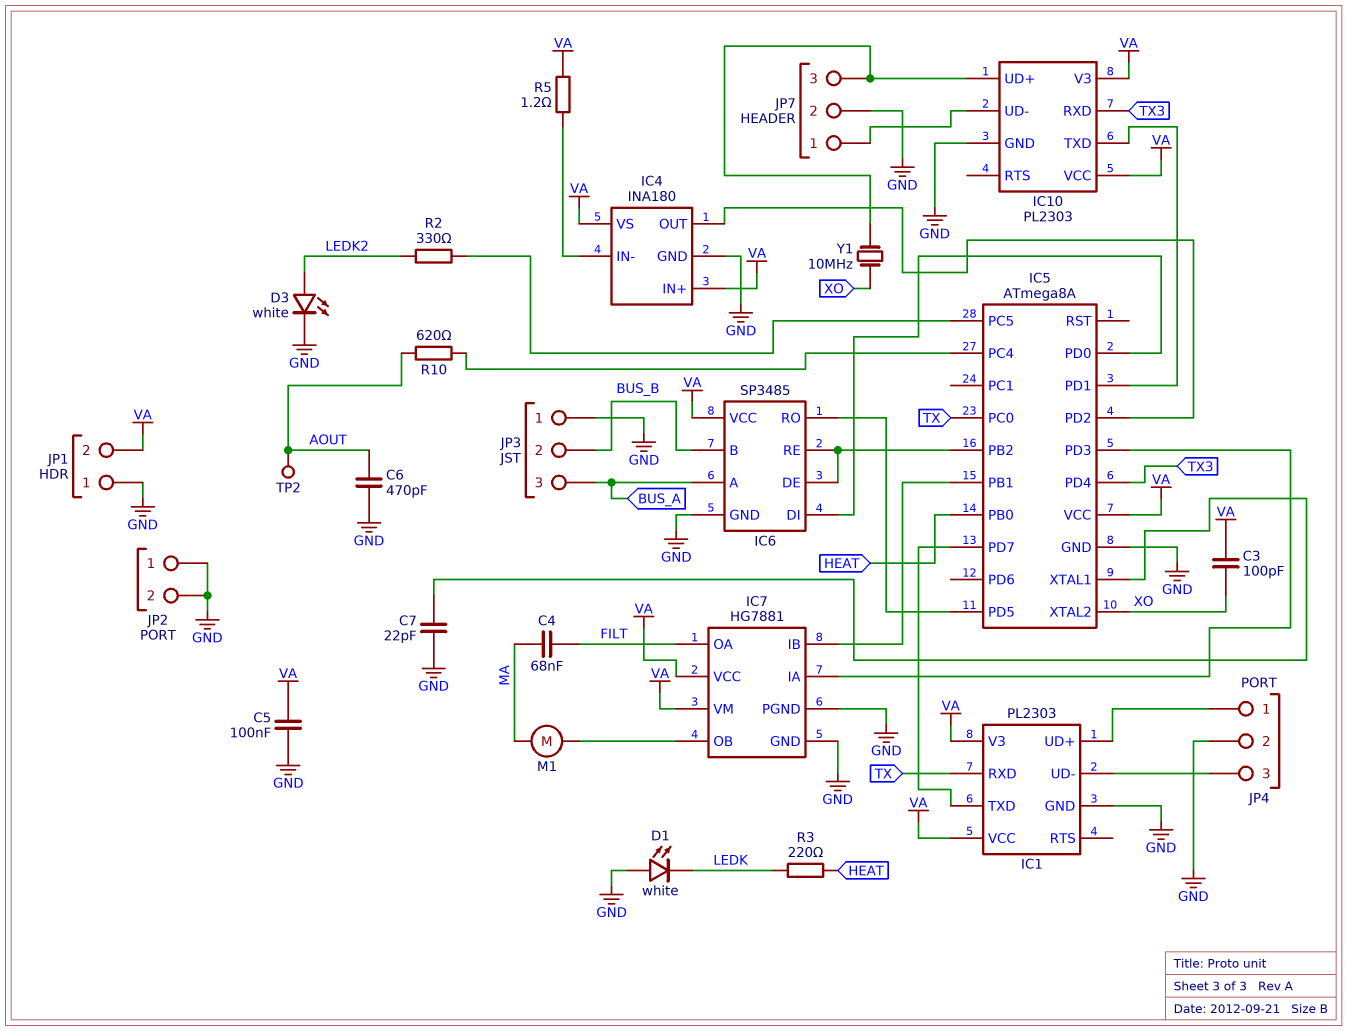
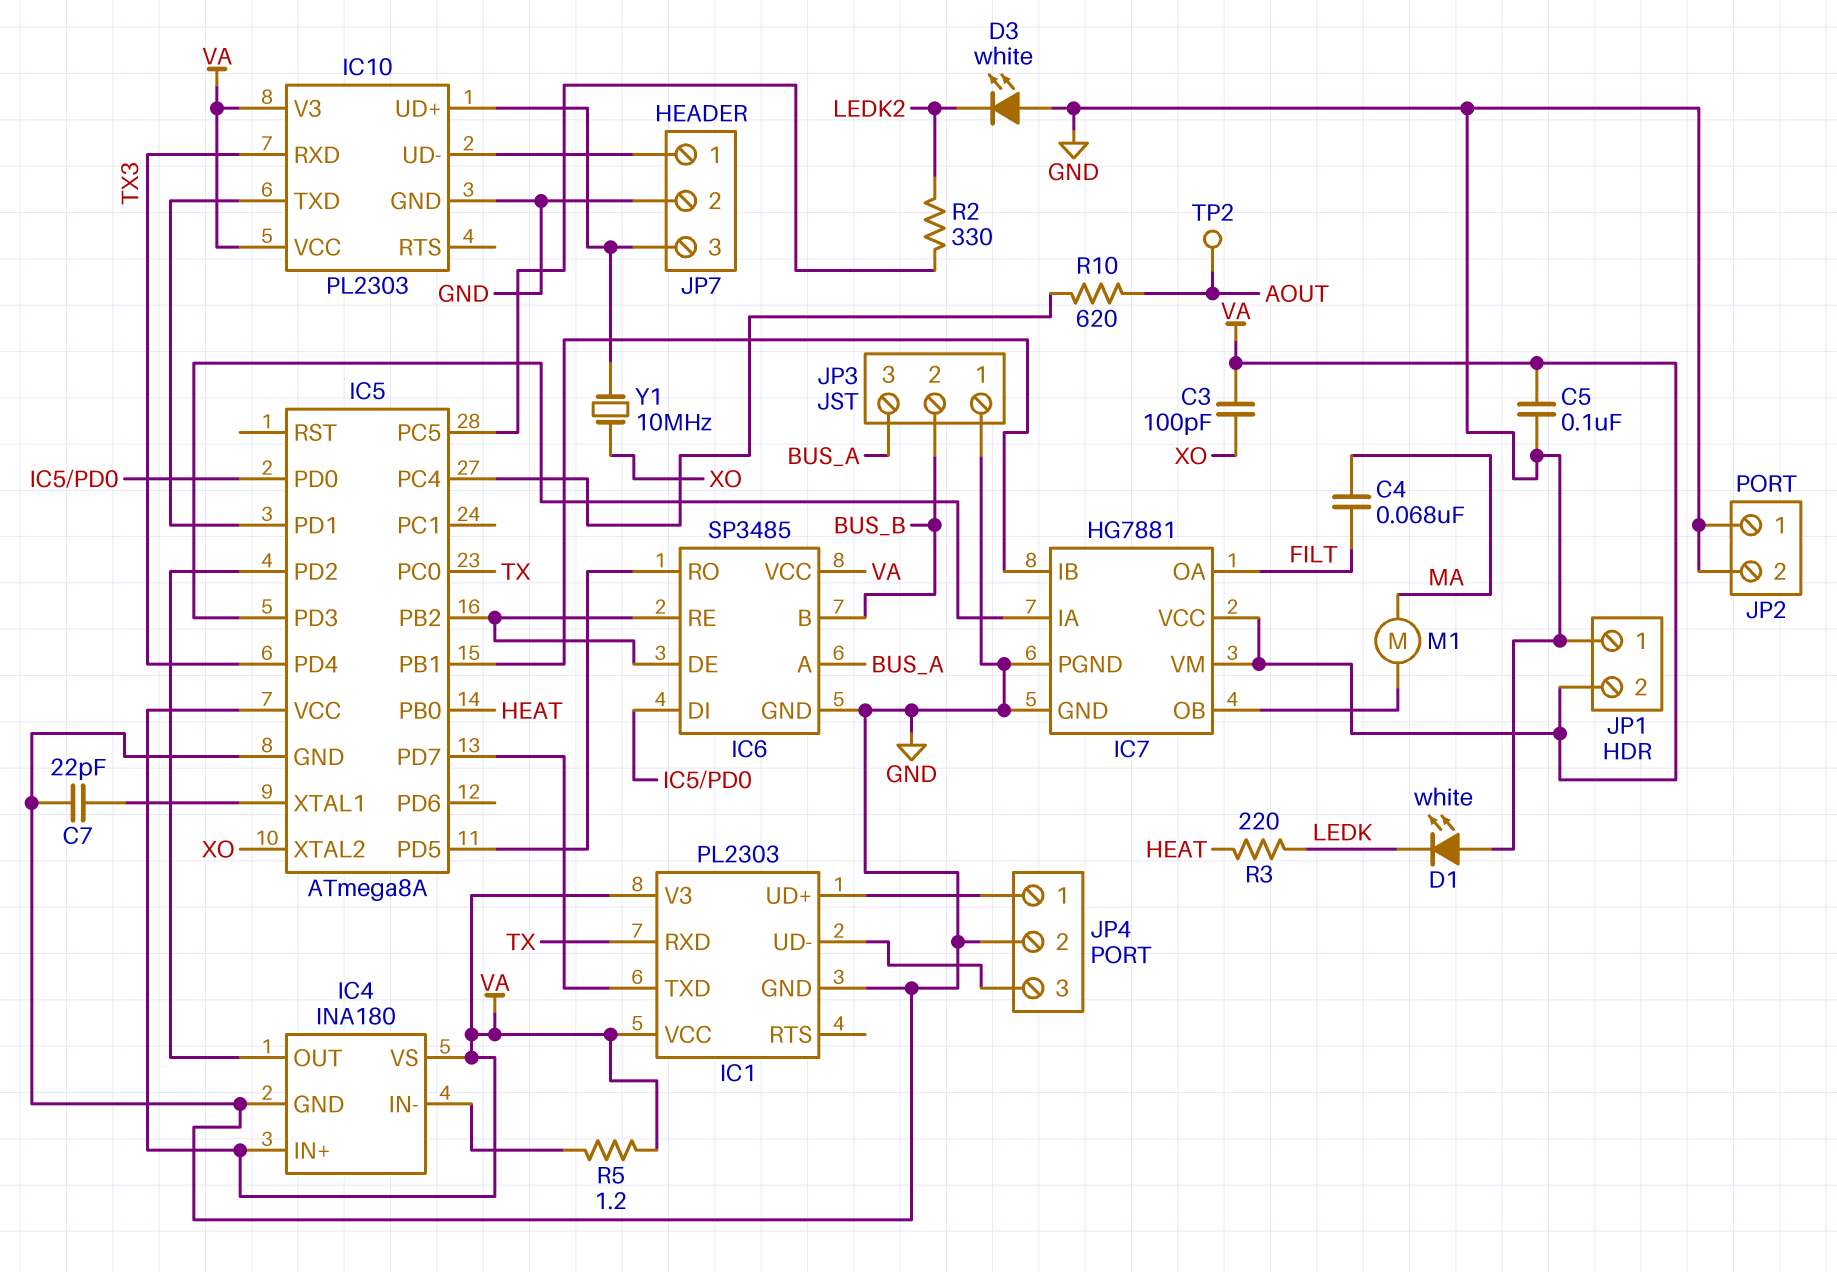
C6: 470pF (AOUT, GND) -> none
D3: LED white (A LEDK2, K GND) -> LED white (A GND, K LEDK2)

